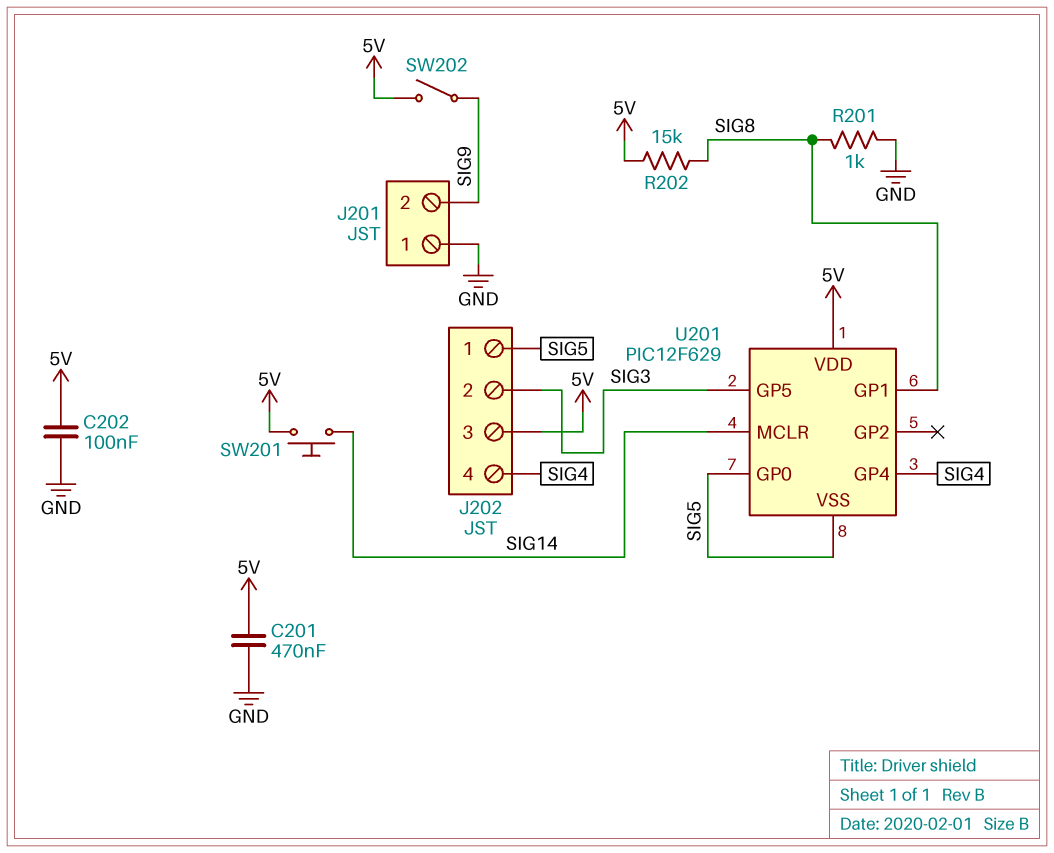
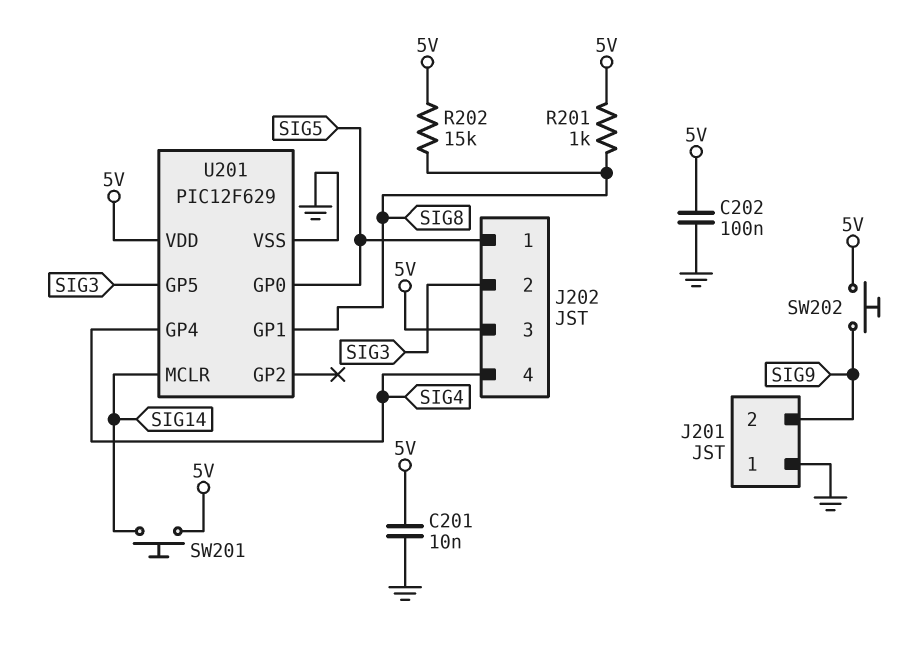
C201: 470nF (5V, GND) -> 10nF (5V, GND)
R201: 1k (GND, SIG8) -> 1k (5V, SIG8)
SW202: switch (5V, SIG9) -> button (5V, SIG9)
U201 pin VSS: SIG5 -> GND

